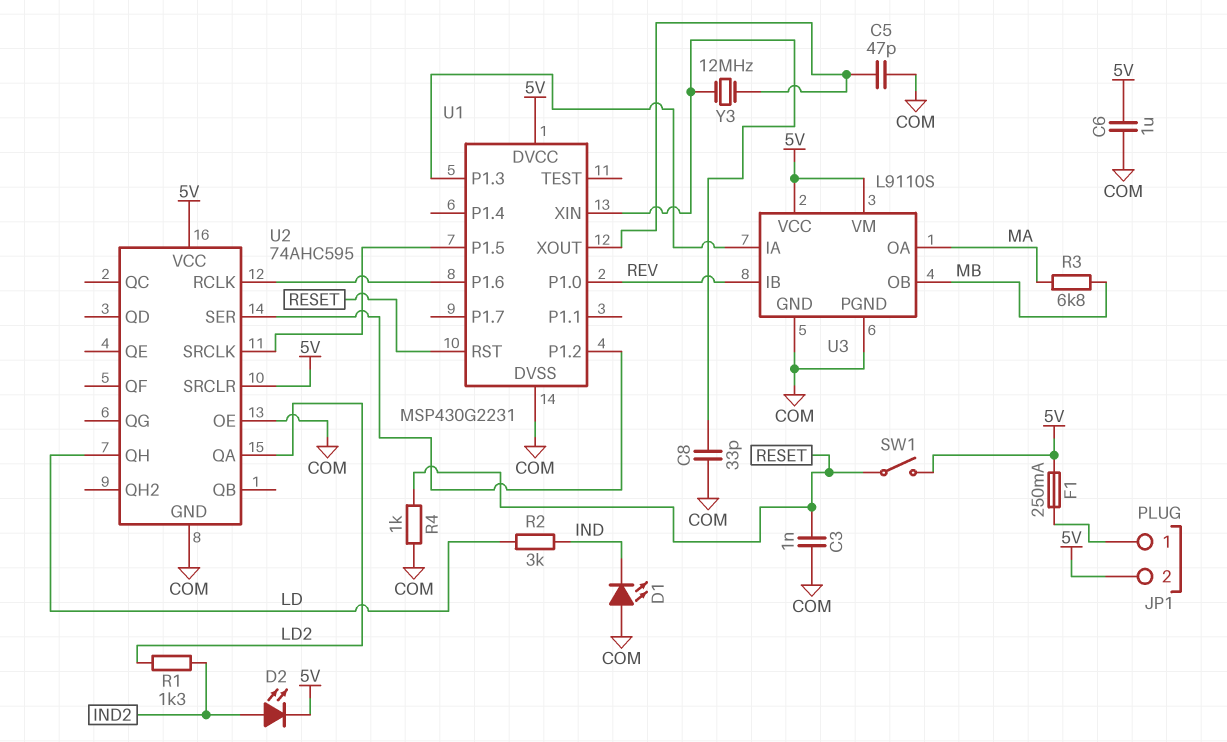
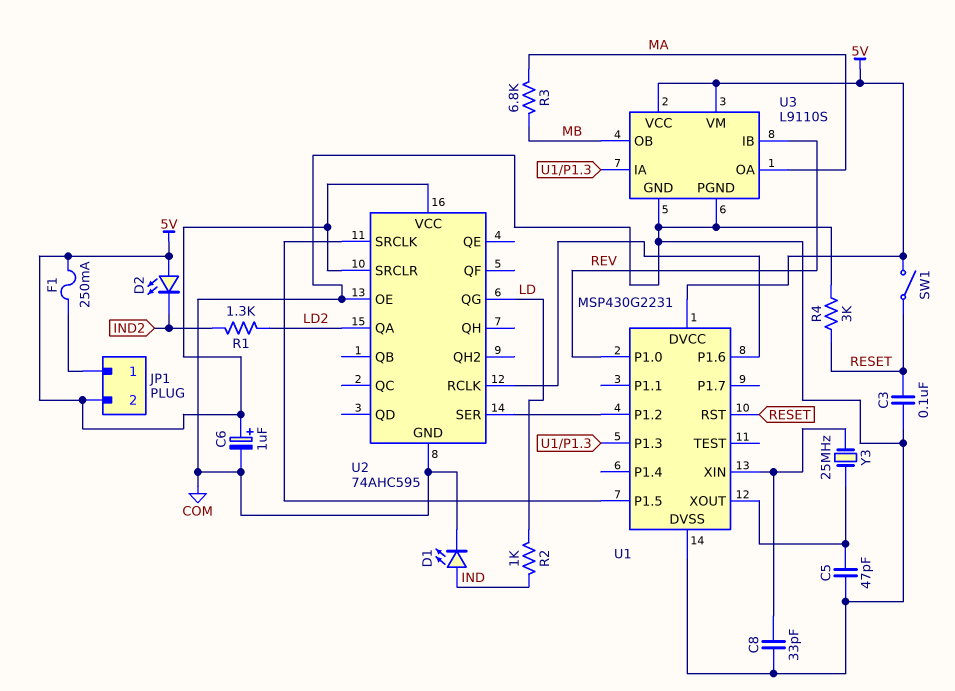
C3: 1nF (COM, RESET) -> 100nF (COM, RESET)
C6: 1uF (5V, COM) -> 1uF (plus 5V, minus COM)
D1: LED (A COM, K IND) -> LED (A IND, K COM)
D2: LED (A IND2, K 5V) -> LED (A 5V, K IND2)
R2: 3k (IND, LD) -> 1k (IND, LD)
R4: 1k (COM, RESET) -> 3k (COM, RESET)
U2 pin QG: none -> LD
U2 pin QH: LD -> none
Y3: 12MHz (U1/XIN, U1/XOUT) -> 25MHz (U1/XIN, U1/XOUT)

